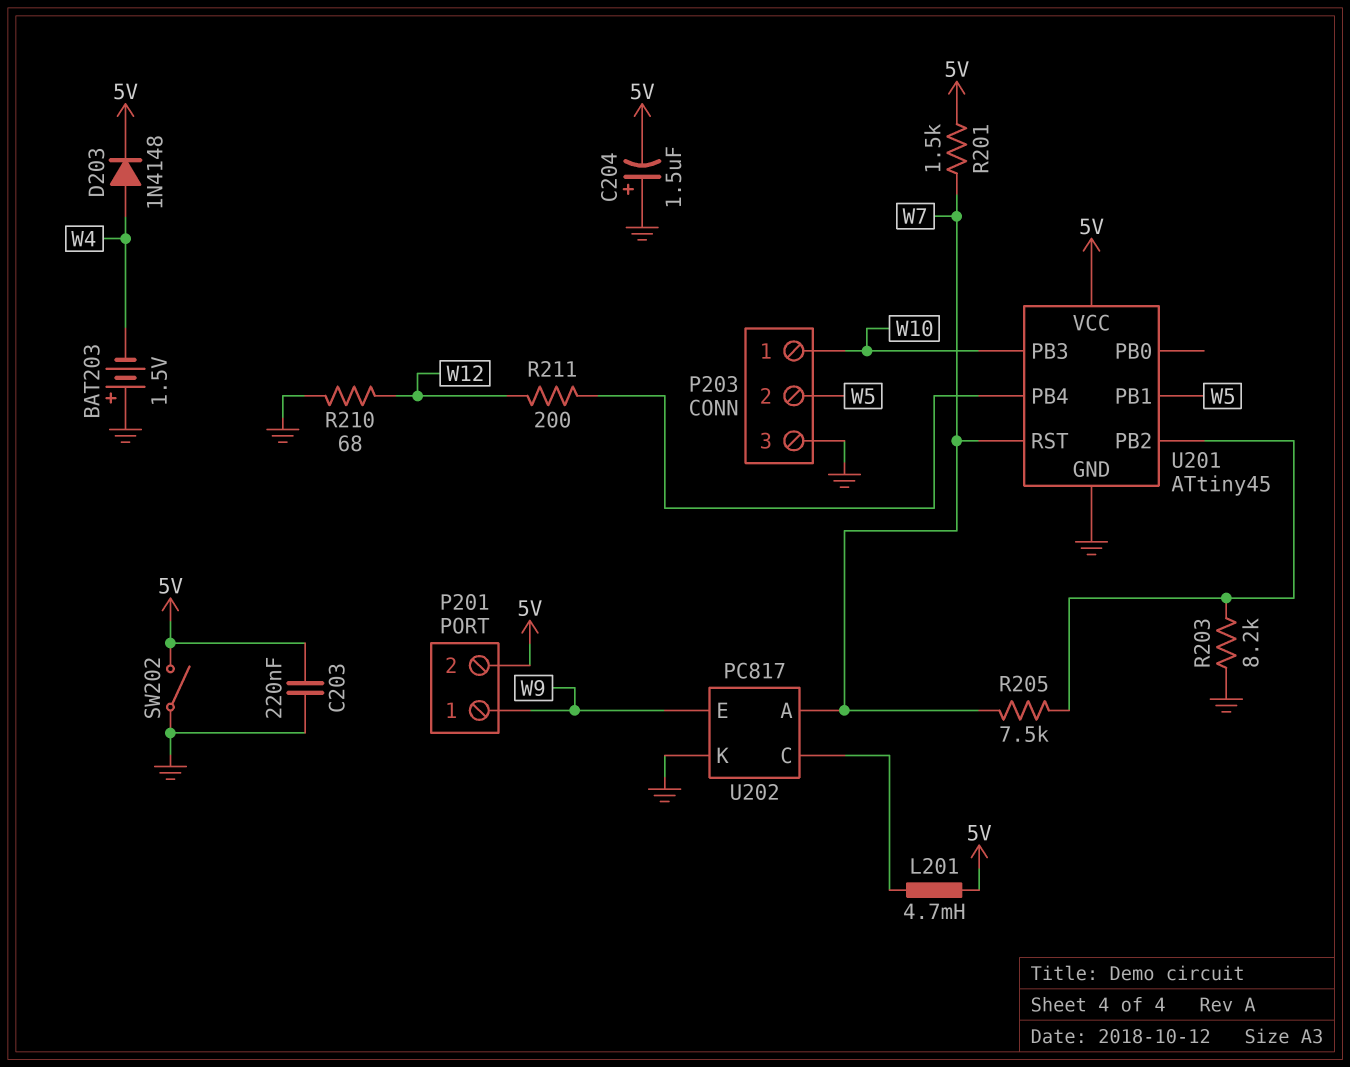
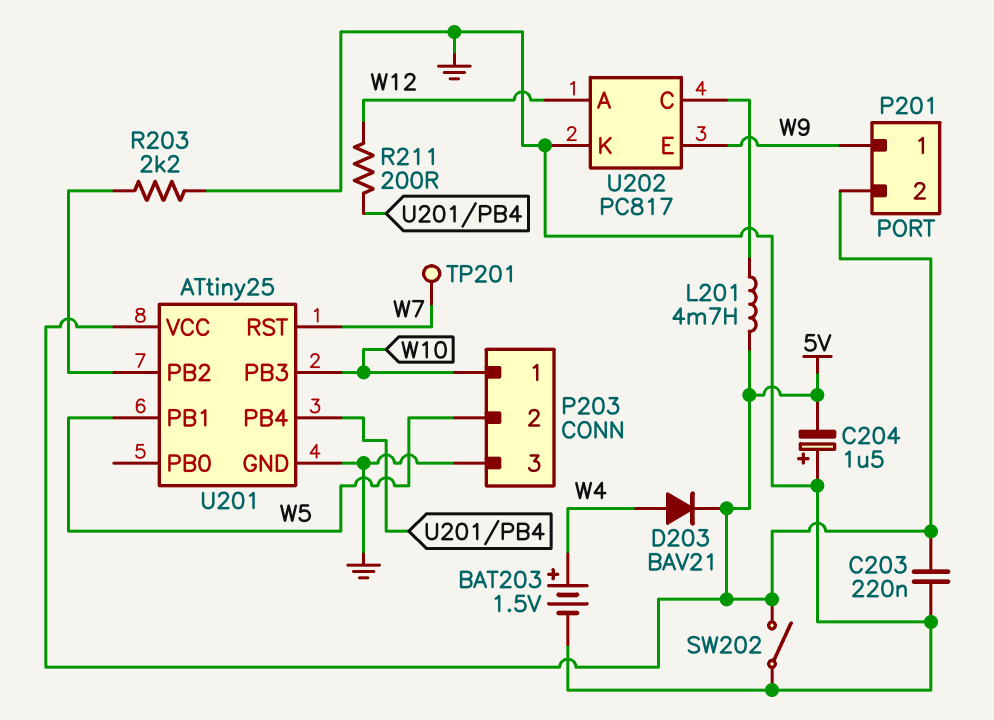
BAT203: 1.5V (plus GND, minus W4) -> 1.5V (plus W4, minus GND)
D203: diode 1N4148 (A W4, K 5V) -> diode BAV21 (A W4, K 5V)
R201: 1.5k (5V, W7) -> none
R203: 8.2k (GND, U201/PB2) -> 2.2k (GND, U201/PB2)
R205: 7.5k (U201/PB2, W7) -> none
R210: 68 (GND, W12) -> none
TP201: none -> test point (W7)
U201: ATtiny45 -> ATtiny25
U202 pin A: W7 -> W12

